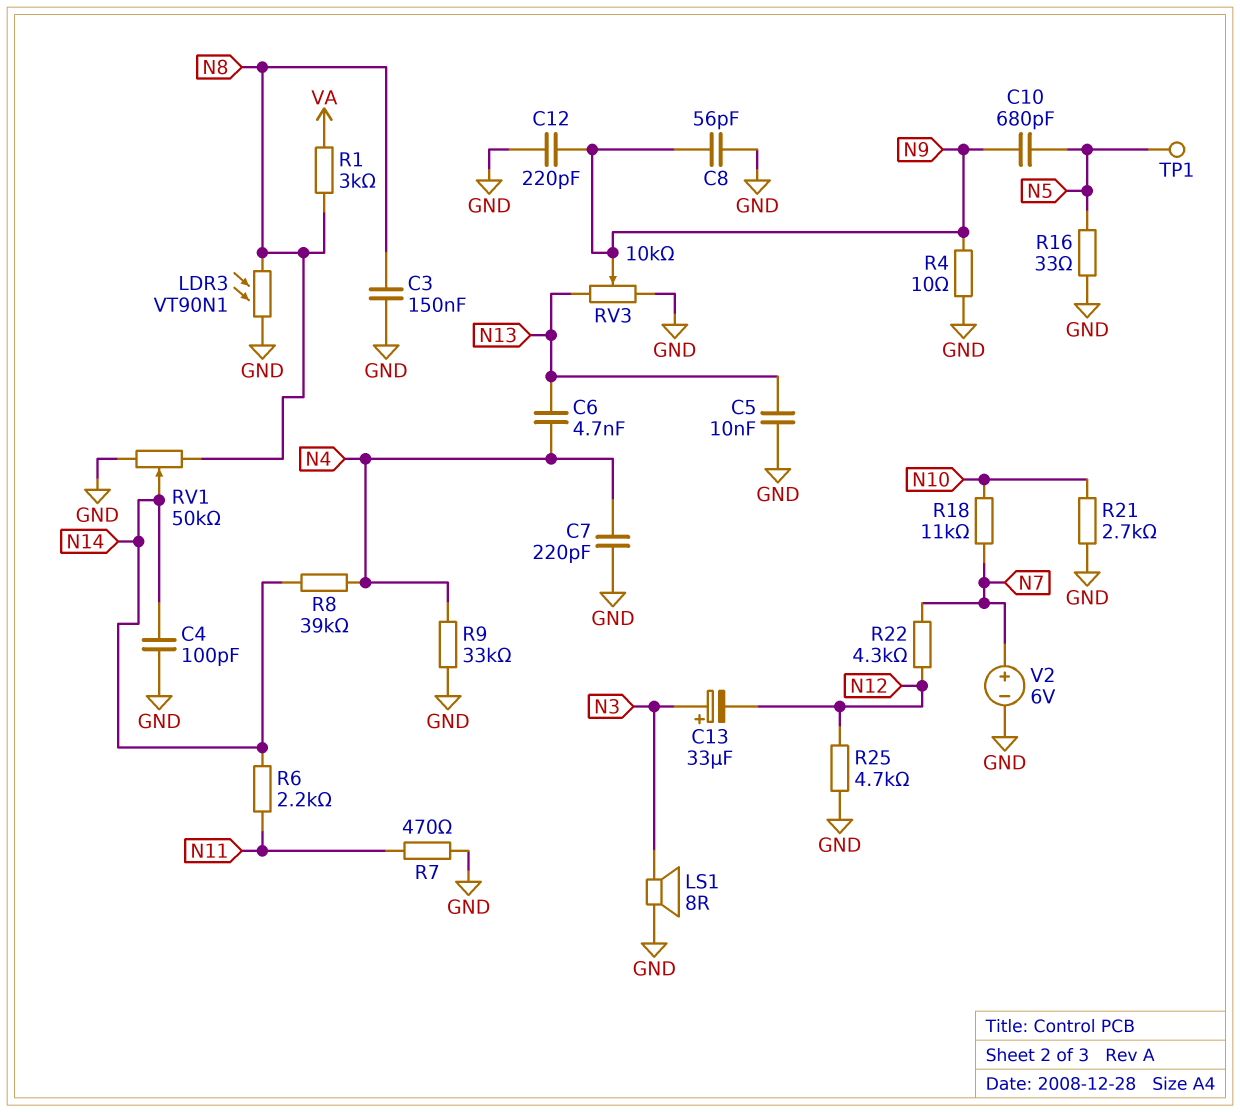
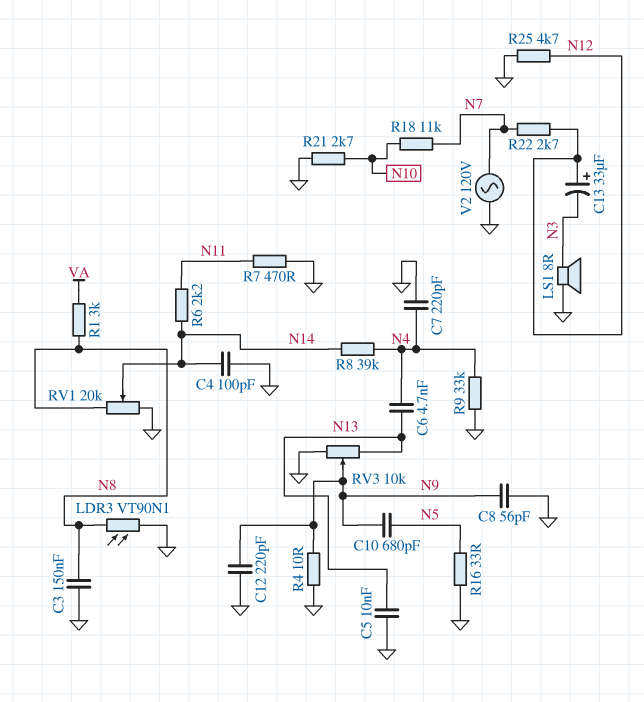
C13: 33uF (plus N3, minus N12) -> 33uF (plus N12, minus N3)
R22: 4.3k (N7, N12) -> 2.7k (N7, N12)
RV1: 50k (GND, N8, wiper N14) -> 20k (GND, N8, wiper N14)
TP1: test point (N5) -> none
V2: 6V (plus N7, minus GND) -> AC 120V (GND, N7)

